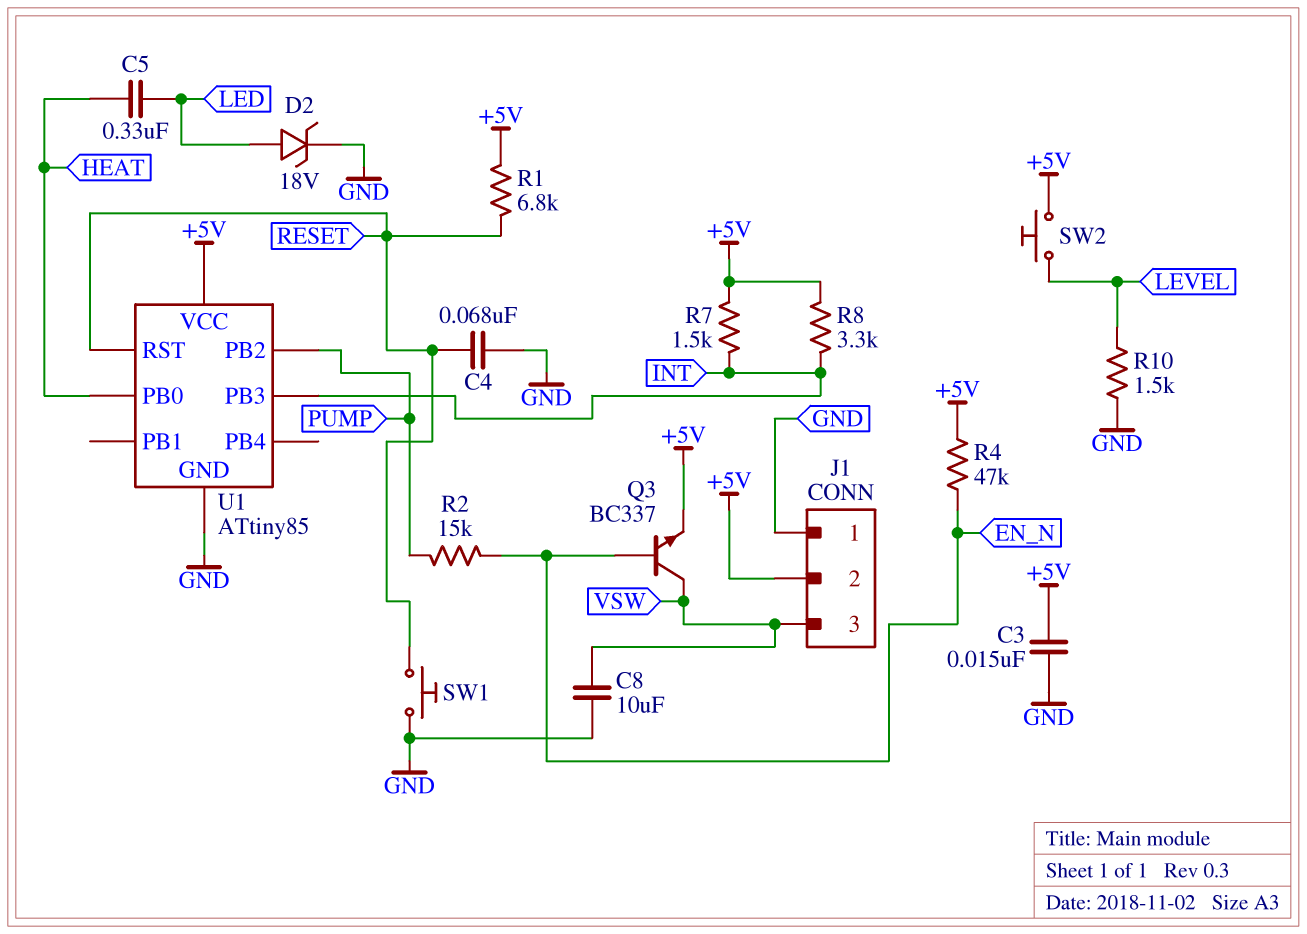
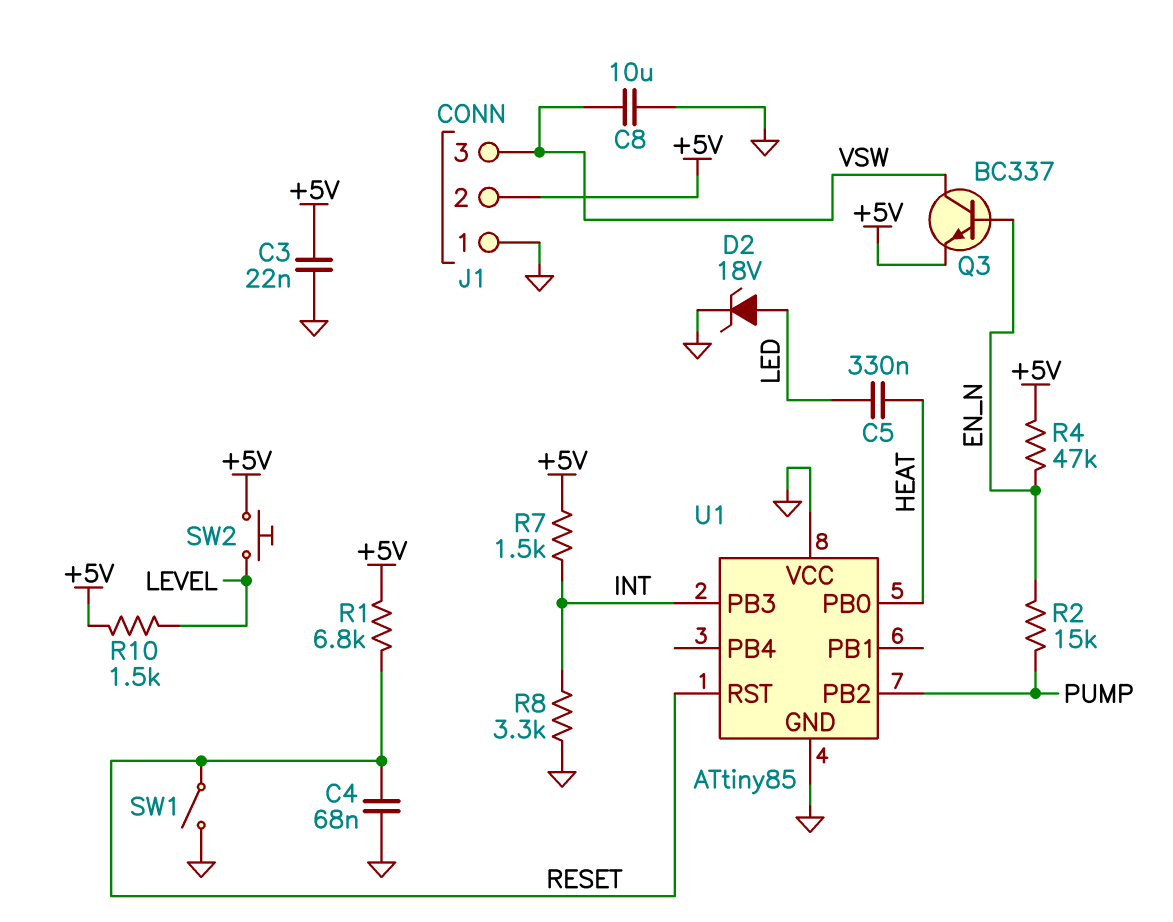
C3: 15nF (+5V, GND) -> 22nF (+5V, GND)
R8: 3.3k (+5V, INT) -> 3.3k (GND, INT)
R10: 1.5k (GND, LEVEL) -> 1.5k (+5V, LEVEL)
SW1: button (GND, RESET) -> switch (GND, RESET)
U1 pin VCC: +5V -> GND

